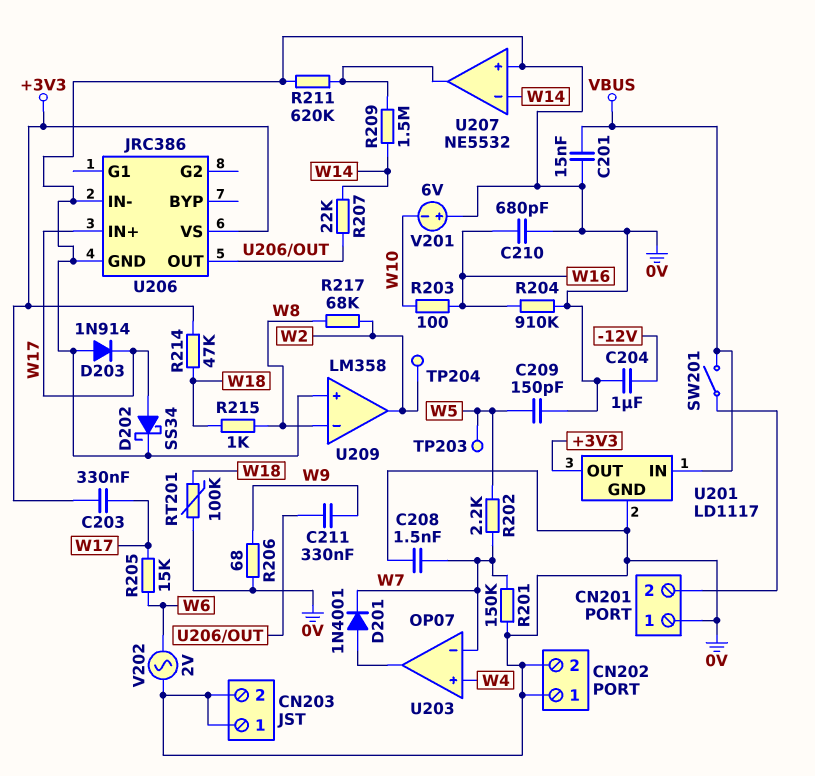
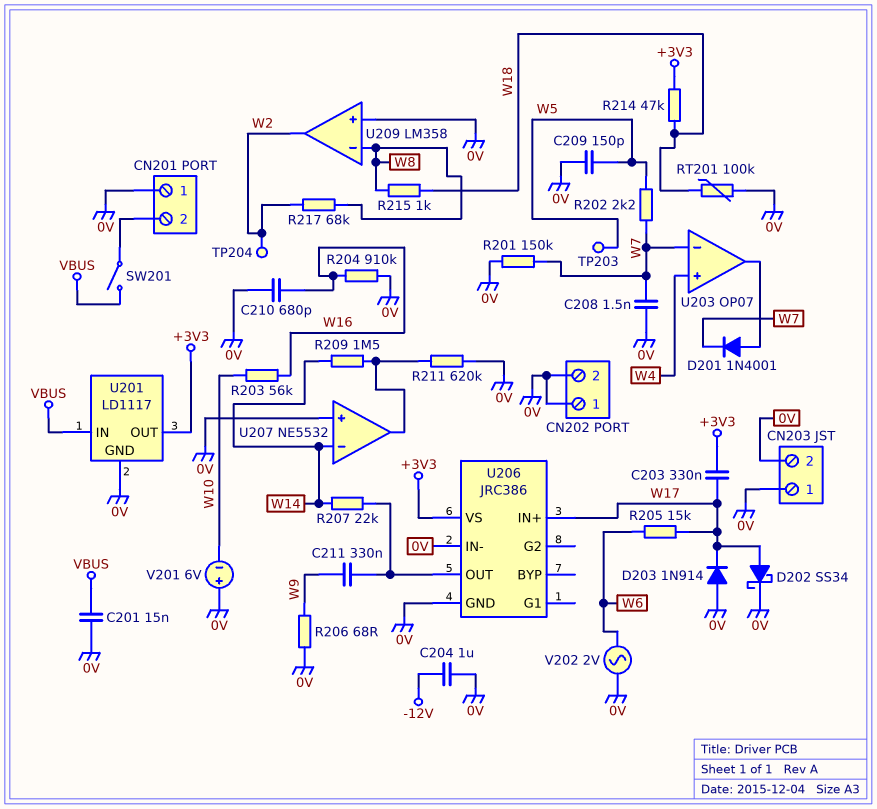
R203: 100 (W10, W16) -> 56k (W10, W16)

